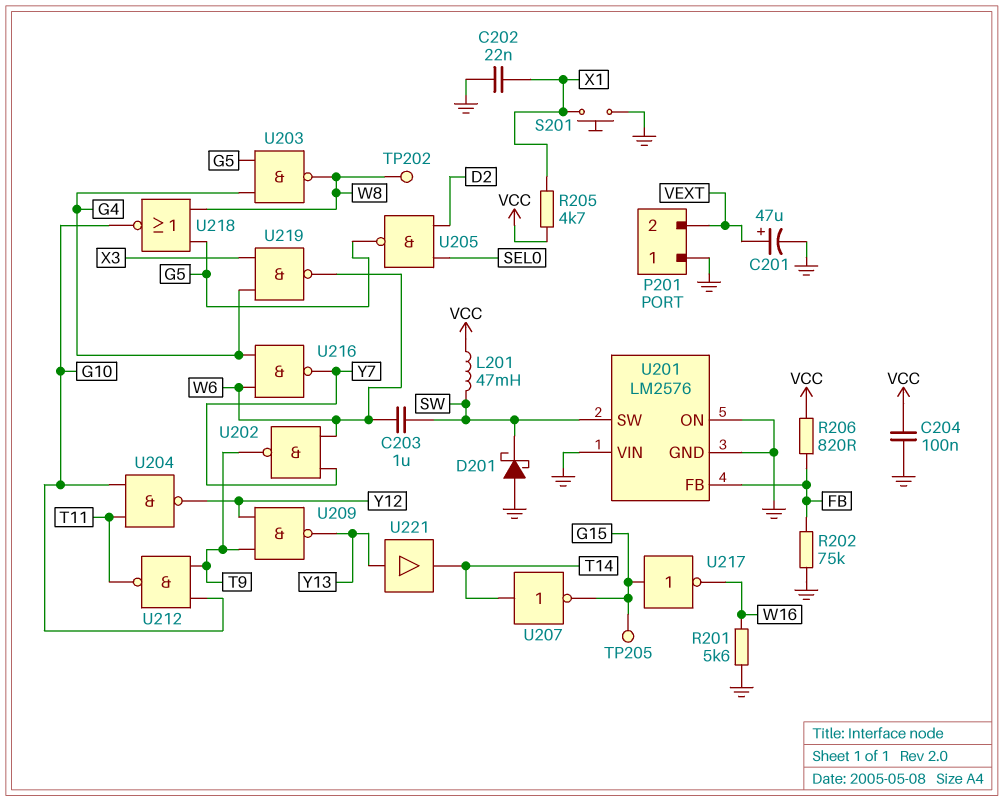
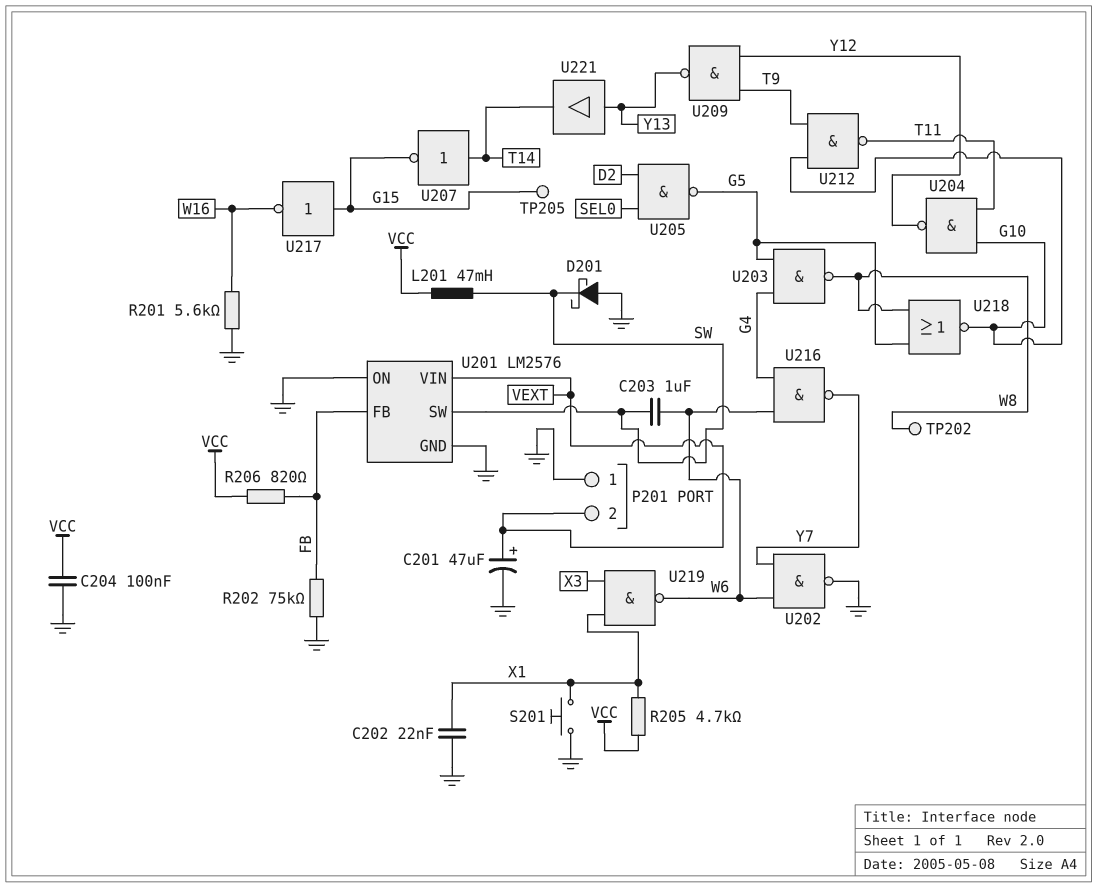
U201 pin VIN: GND -> VEXT
U202: NAND (in W6, in Y7, out T9) -> NAND (in W6, in Y7, out GND)
U219: NAND (in G4, in X3, out W6) -> NAND (in X1, in X3, out W6)

